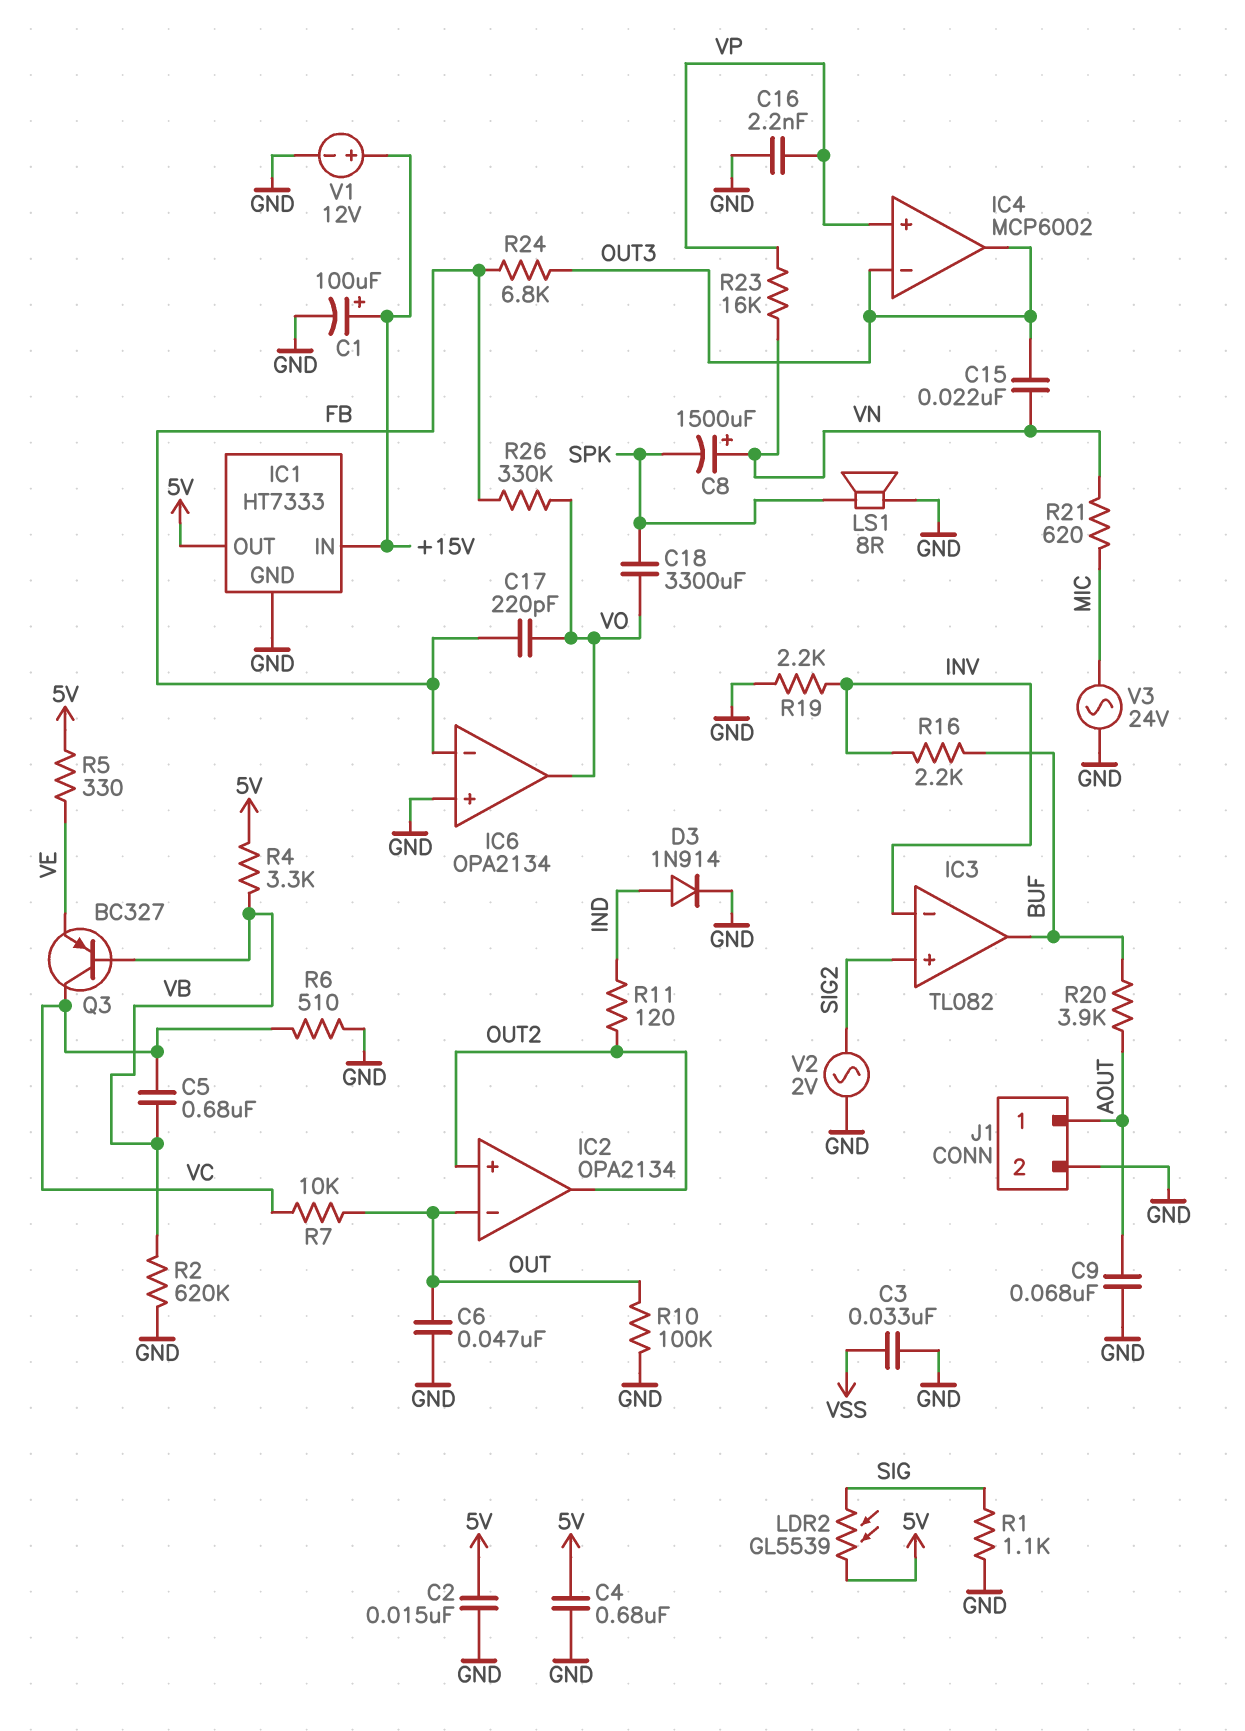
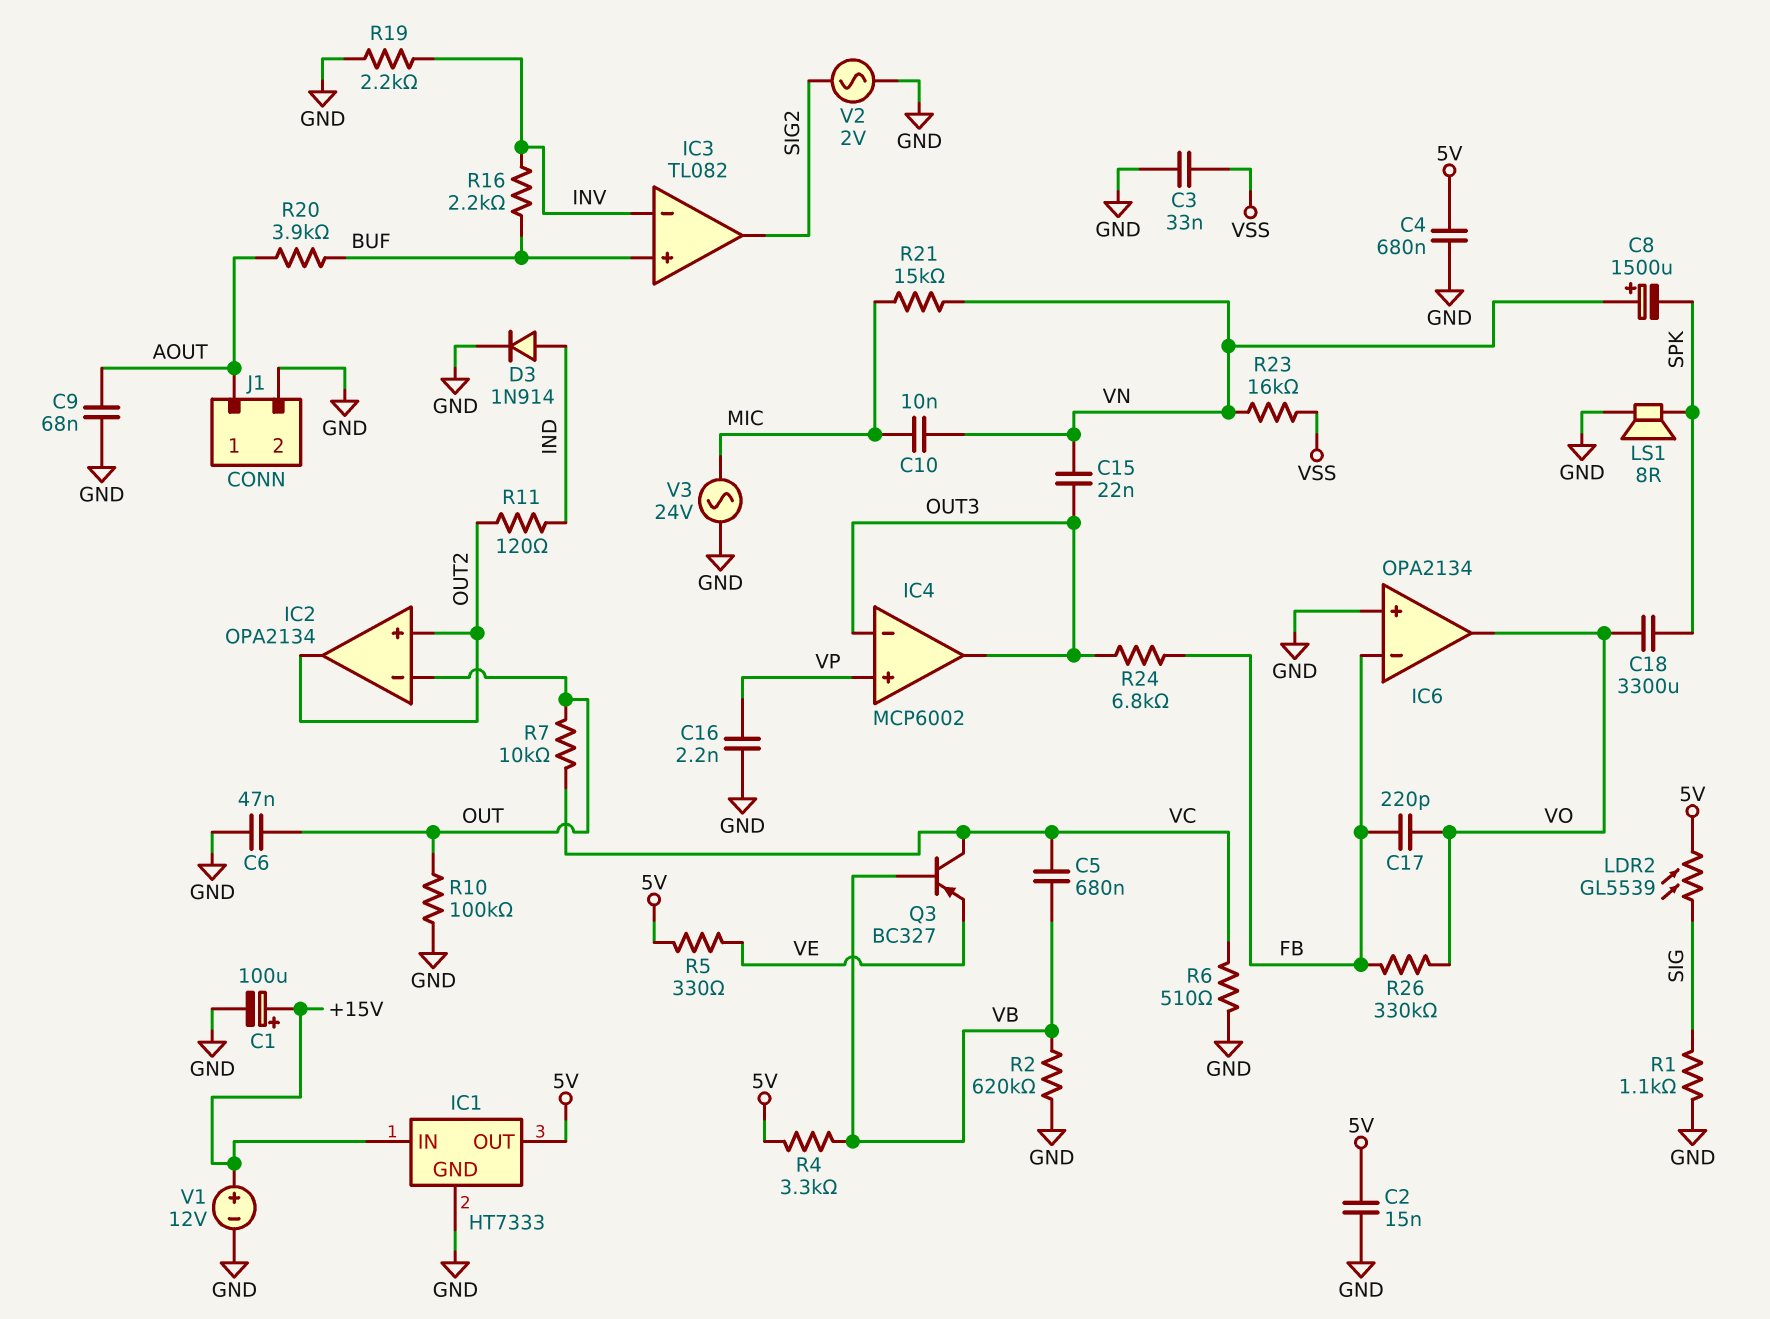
C10: none -> 10nF (MIC, VN)
IC3 pin in+: SIG2 -> BUF
IC3 pin out: BUF -> SIG2
R21: 620 (MIC, VN) -> 15k (MIC, VN)
R23: 16k (VN, VP) -> 16k (VN, VSS)

